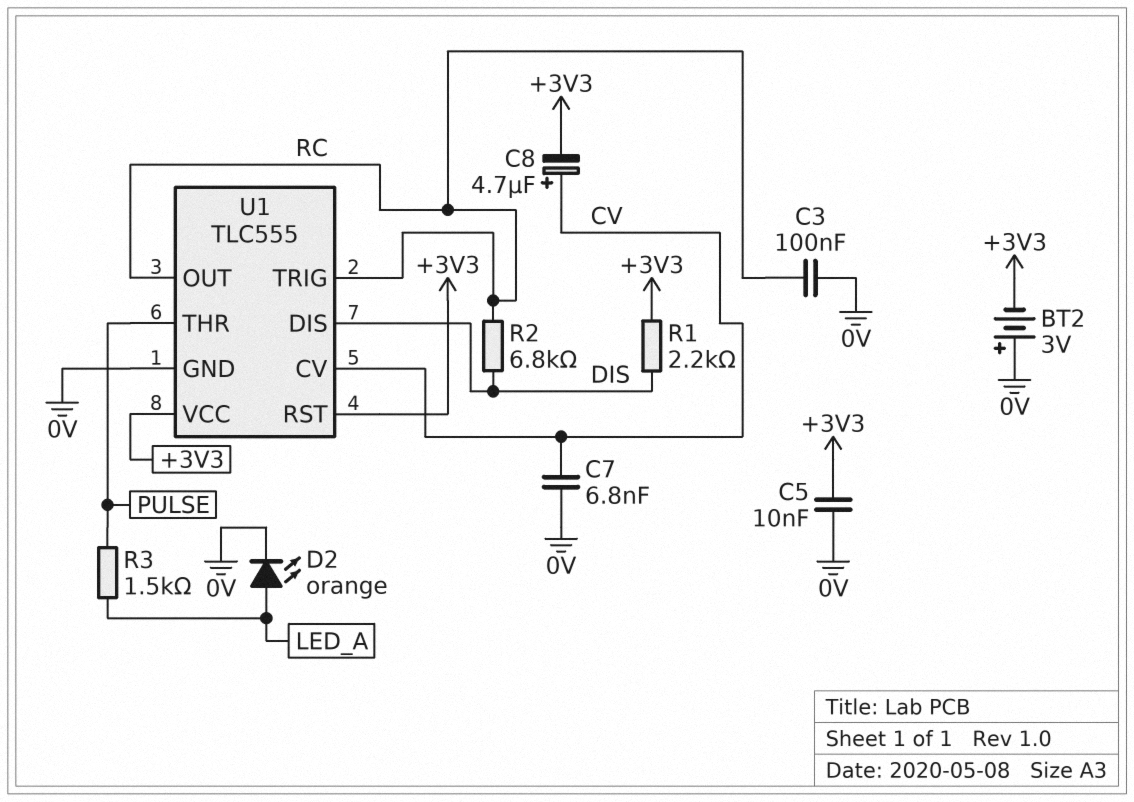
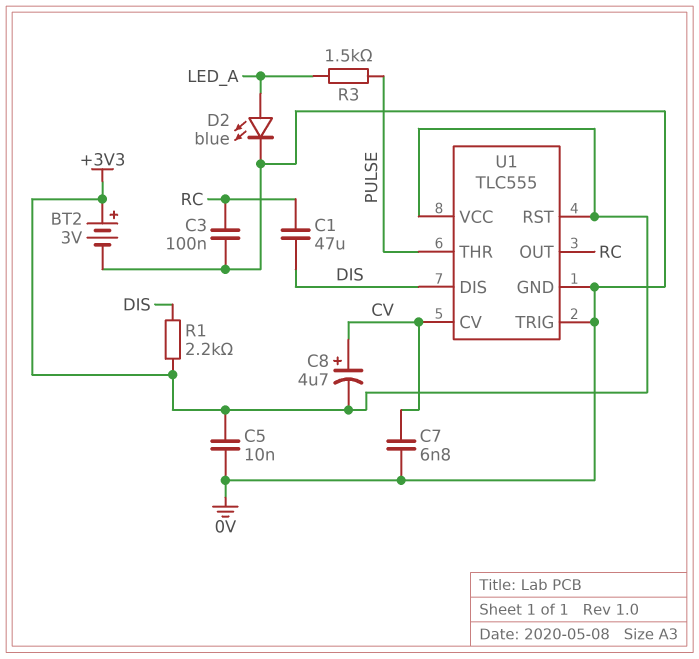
BT2: 3V (plus 0V, minus +3V3) -> 3V (plus +3V3, minus 0V)
C1: none -> 47uF (DIS, RC)
D2: LED orange (A LED_A, K 0V) -> LED blue (A LED_A, K 0V)
R2: 6.8k (DIS, RC) -> none
U1 pin TRIG: RC -> 0V

